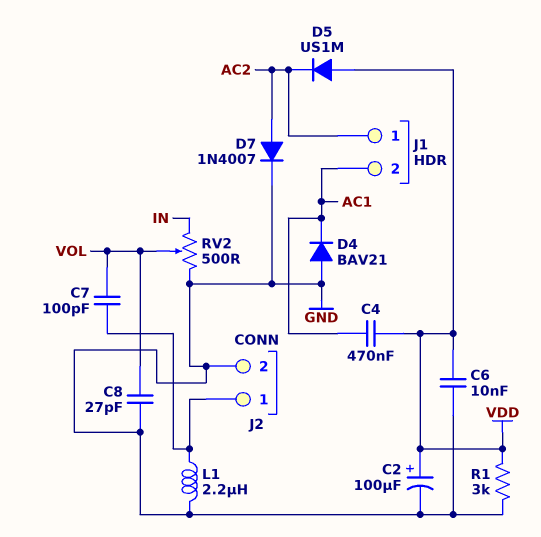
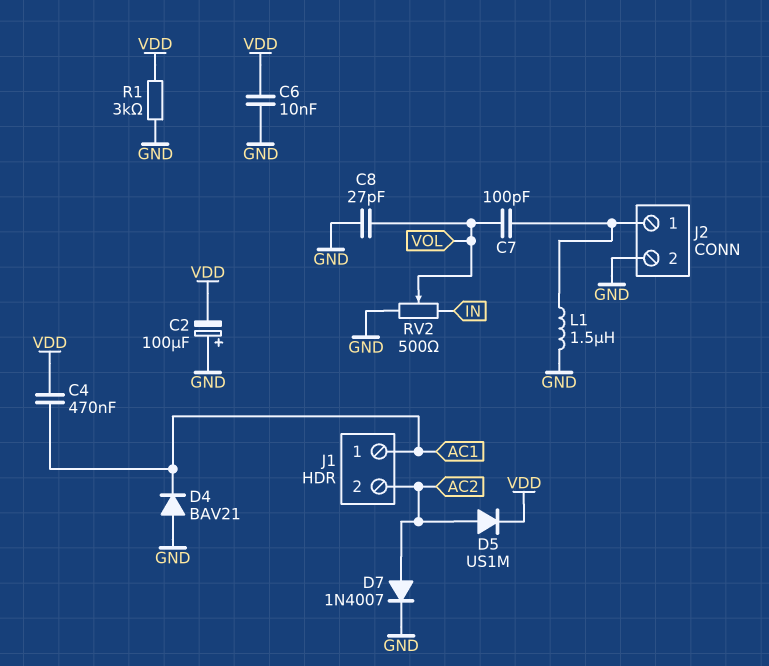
C2: 100uF (plus VDD, minus GND) -> 100uF (plus GND, minus VDD)
D5: diode US1M (A VDD, K AC2) -> diode US1M (A AC2, K VDD)
J1 pin 1: AC2 -> AC1
J1 pin 2: AC1 -> AC2
L1: 2.2uH (GND, J2/1) -> 1.5uH (GND, J2/1)

